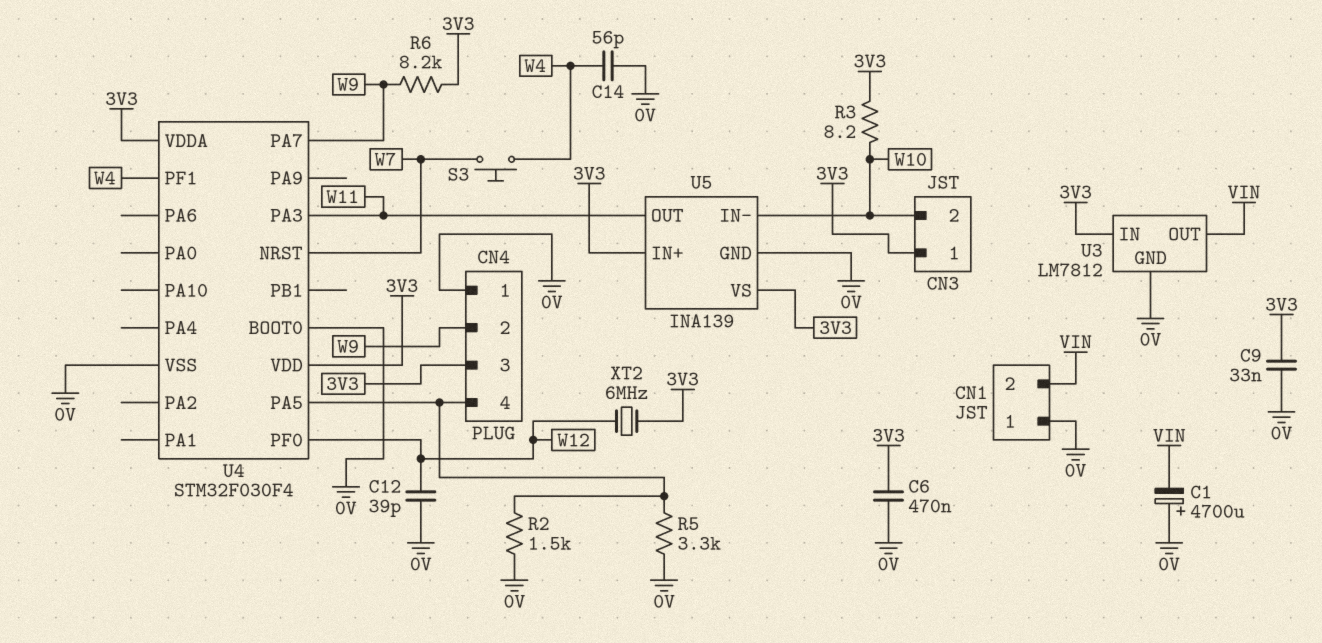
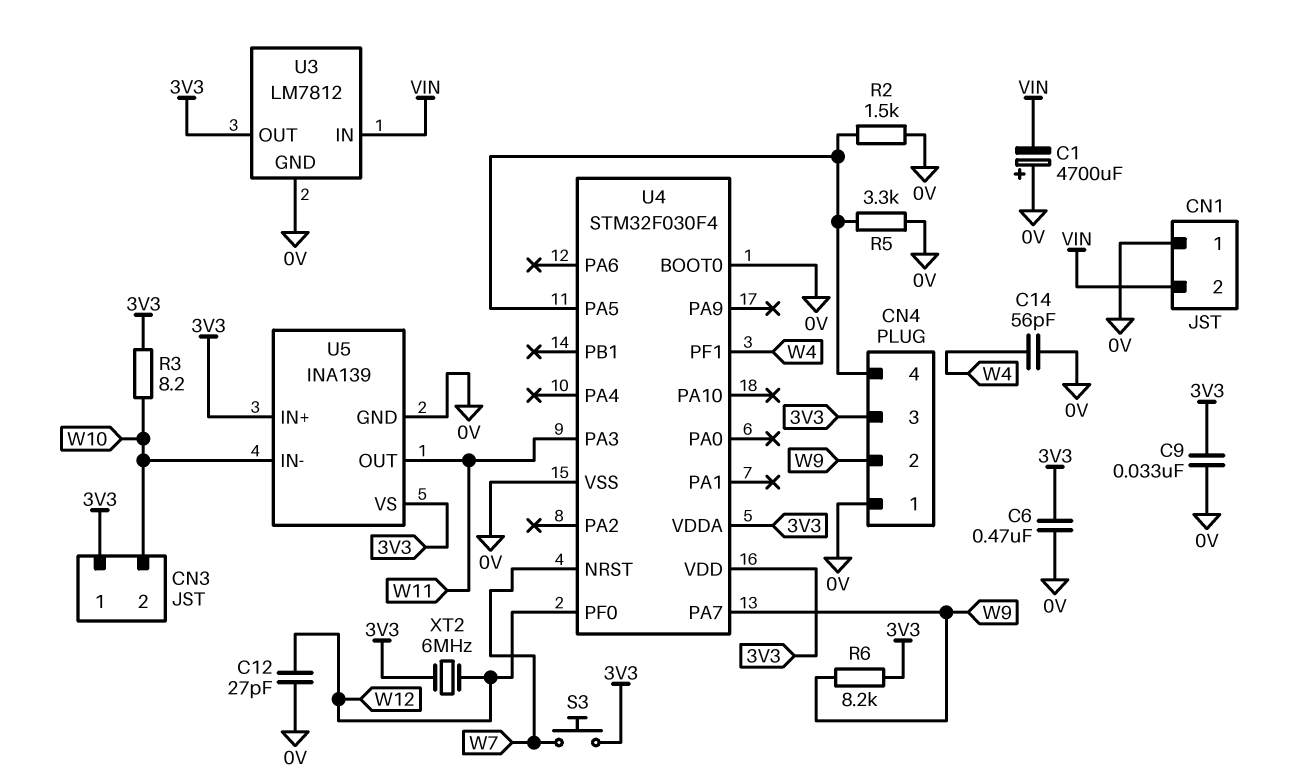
C12: 39pF (0V, W12) -> 27pF (0V, W12)
S3: button (W4, W7) -> button (3V3, W7)
U3 pin IN: 3V3 -> VIN
U3 pin OUT: VIN -> 3V3

